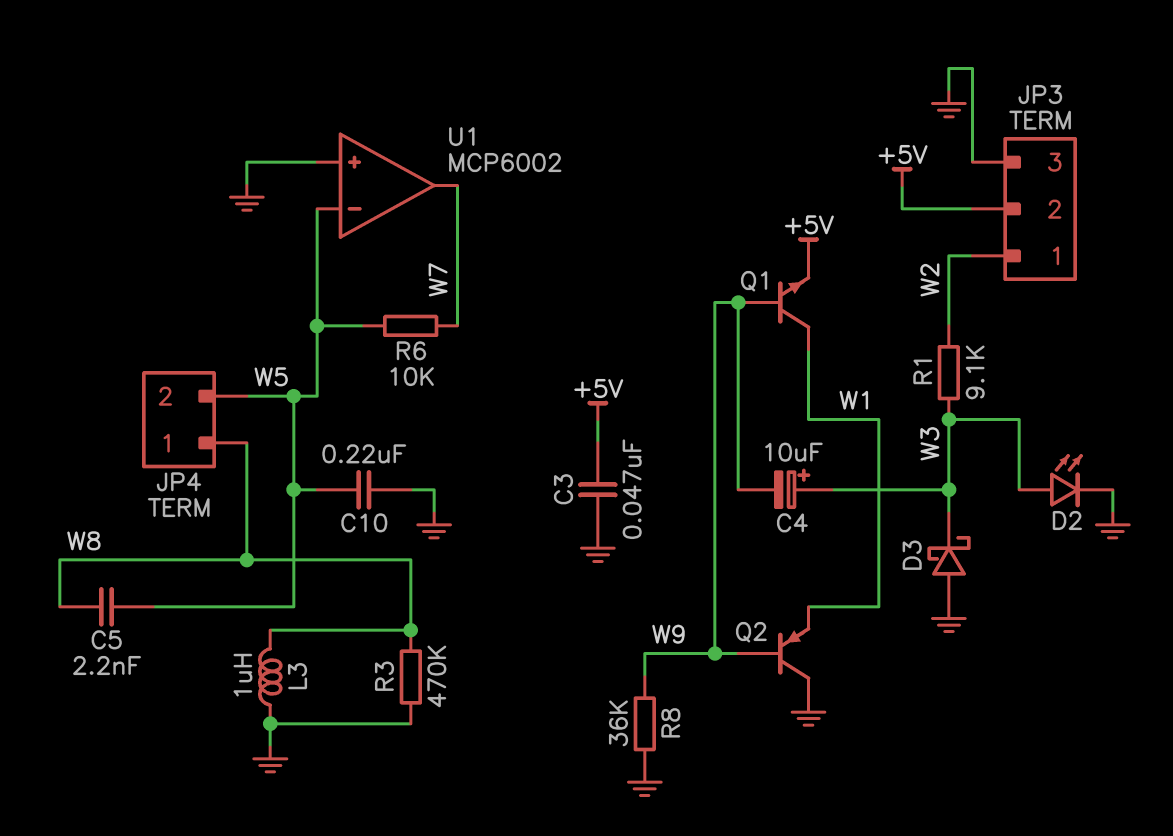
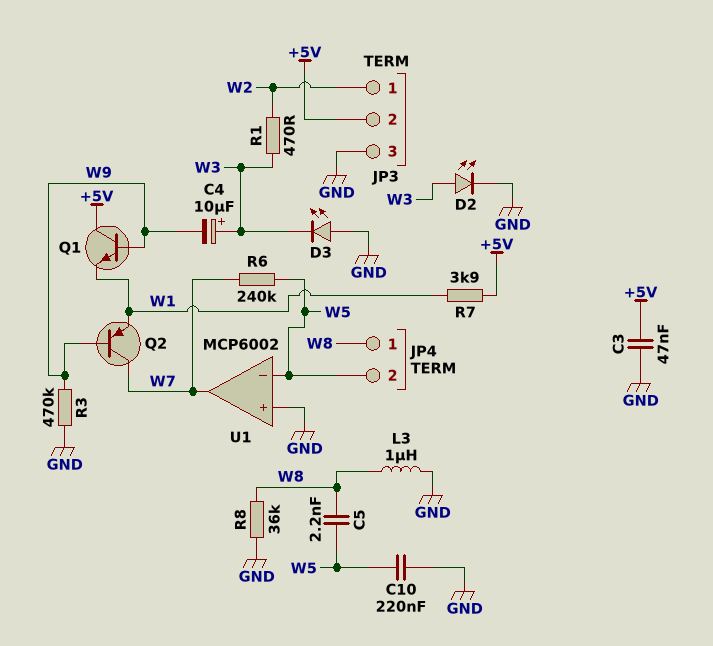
D3: schottky (A GND, K W3) -> LED (A GND, K W3)
Q1: NPN (B W9, C W1, E +5V) -> NPN (B W9, C +5V, E W1)
Q2: PNP (B W9, C GND, E W1) -> PNP (B W9, C W7, E W1)
R1: 9.1k (W2, W3) -> 470 (W2, W3)
R3: 470k (GND, W8) -> 470k (GND, W9)
R6: 10k (W5, W7) -> 240k (W5, W7)
R7: none -> 3.9k (+5V, W1)
R8: 36k (GND, W9) -> 36k (GND, W8)

